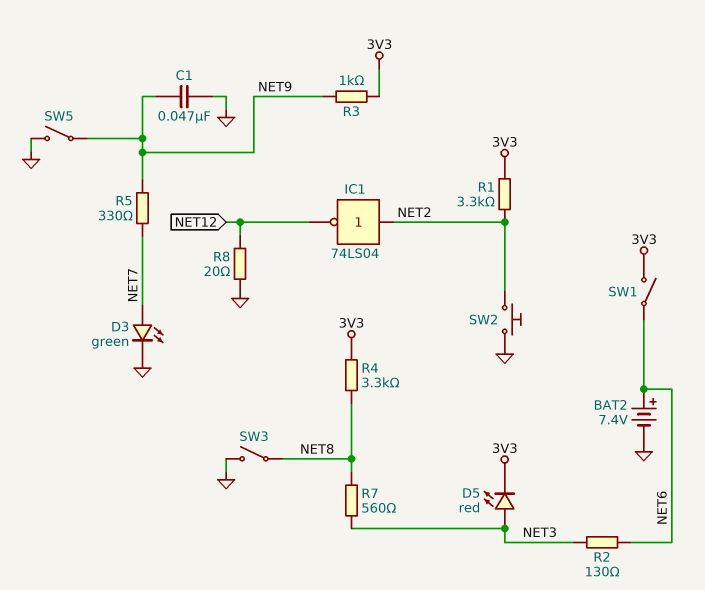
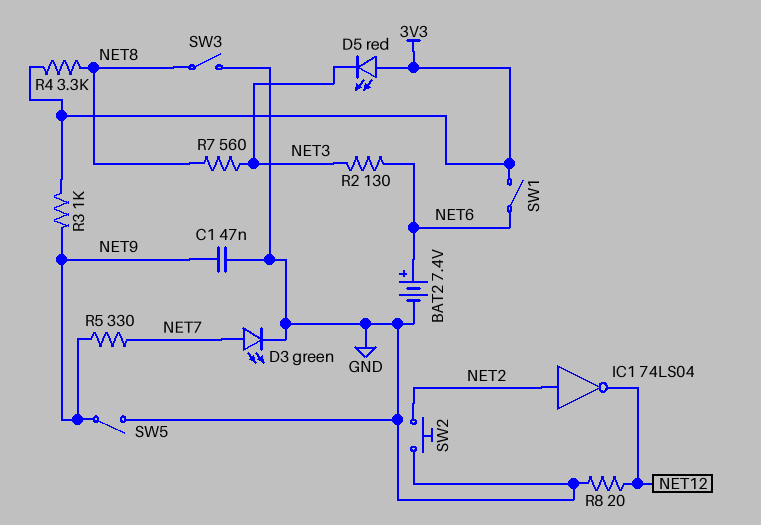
D5: LED red (A NET3, K 3V3) -> LED red (A 3V3, K NET3)
R1: 3.3k (3V3, NET2) -> none

